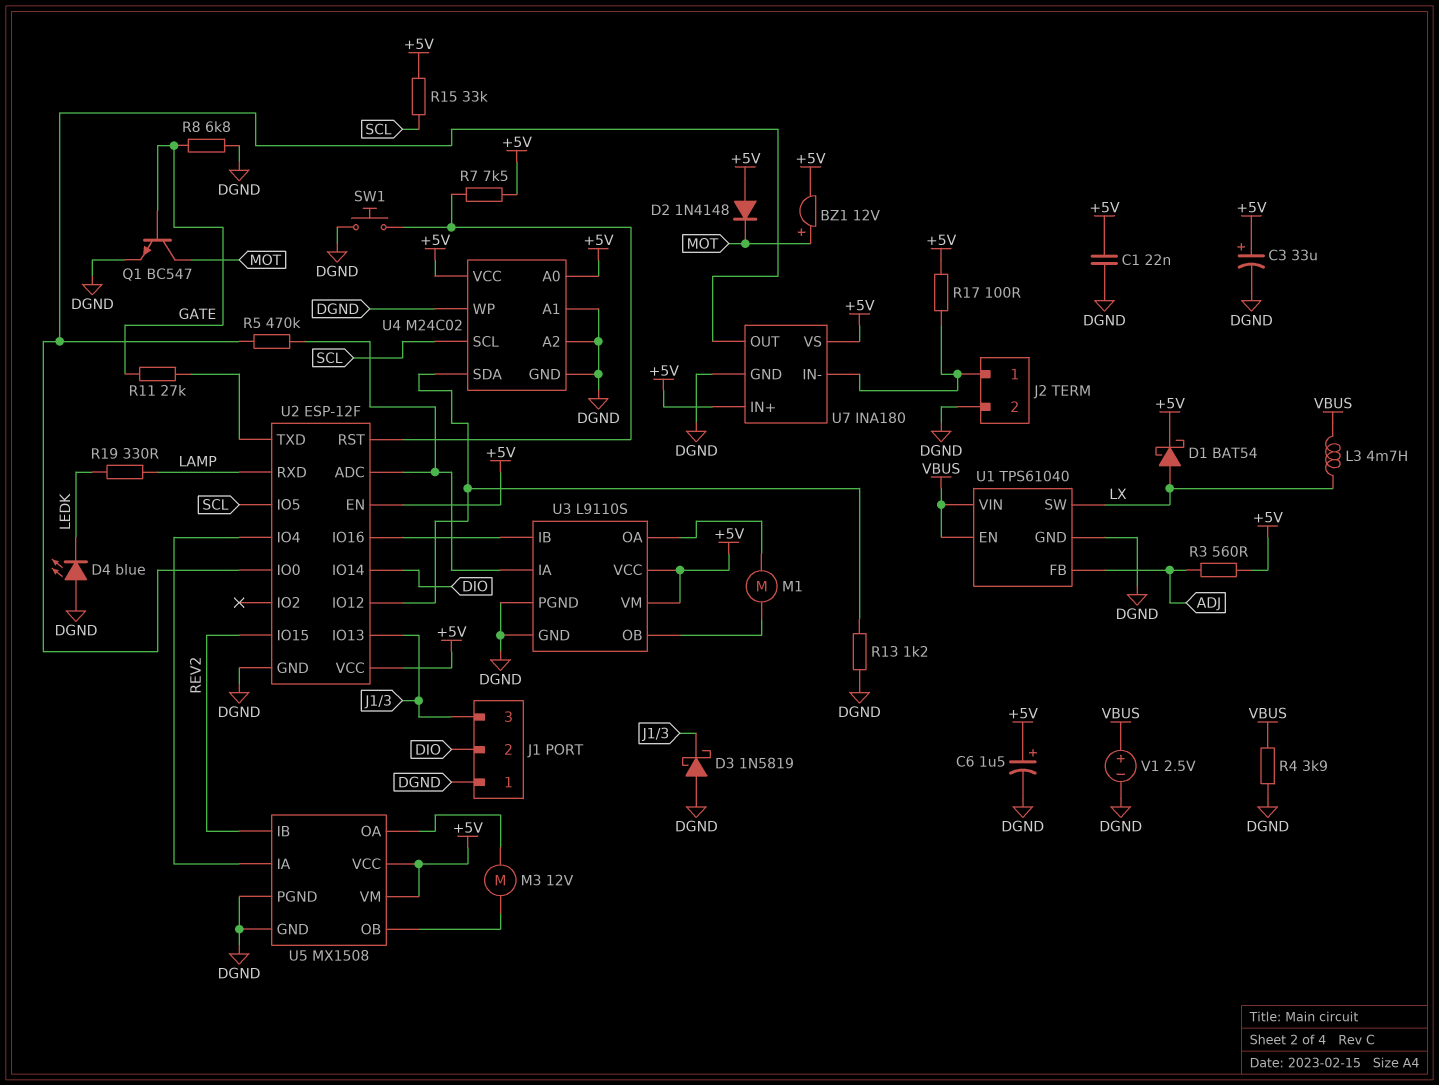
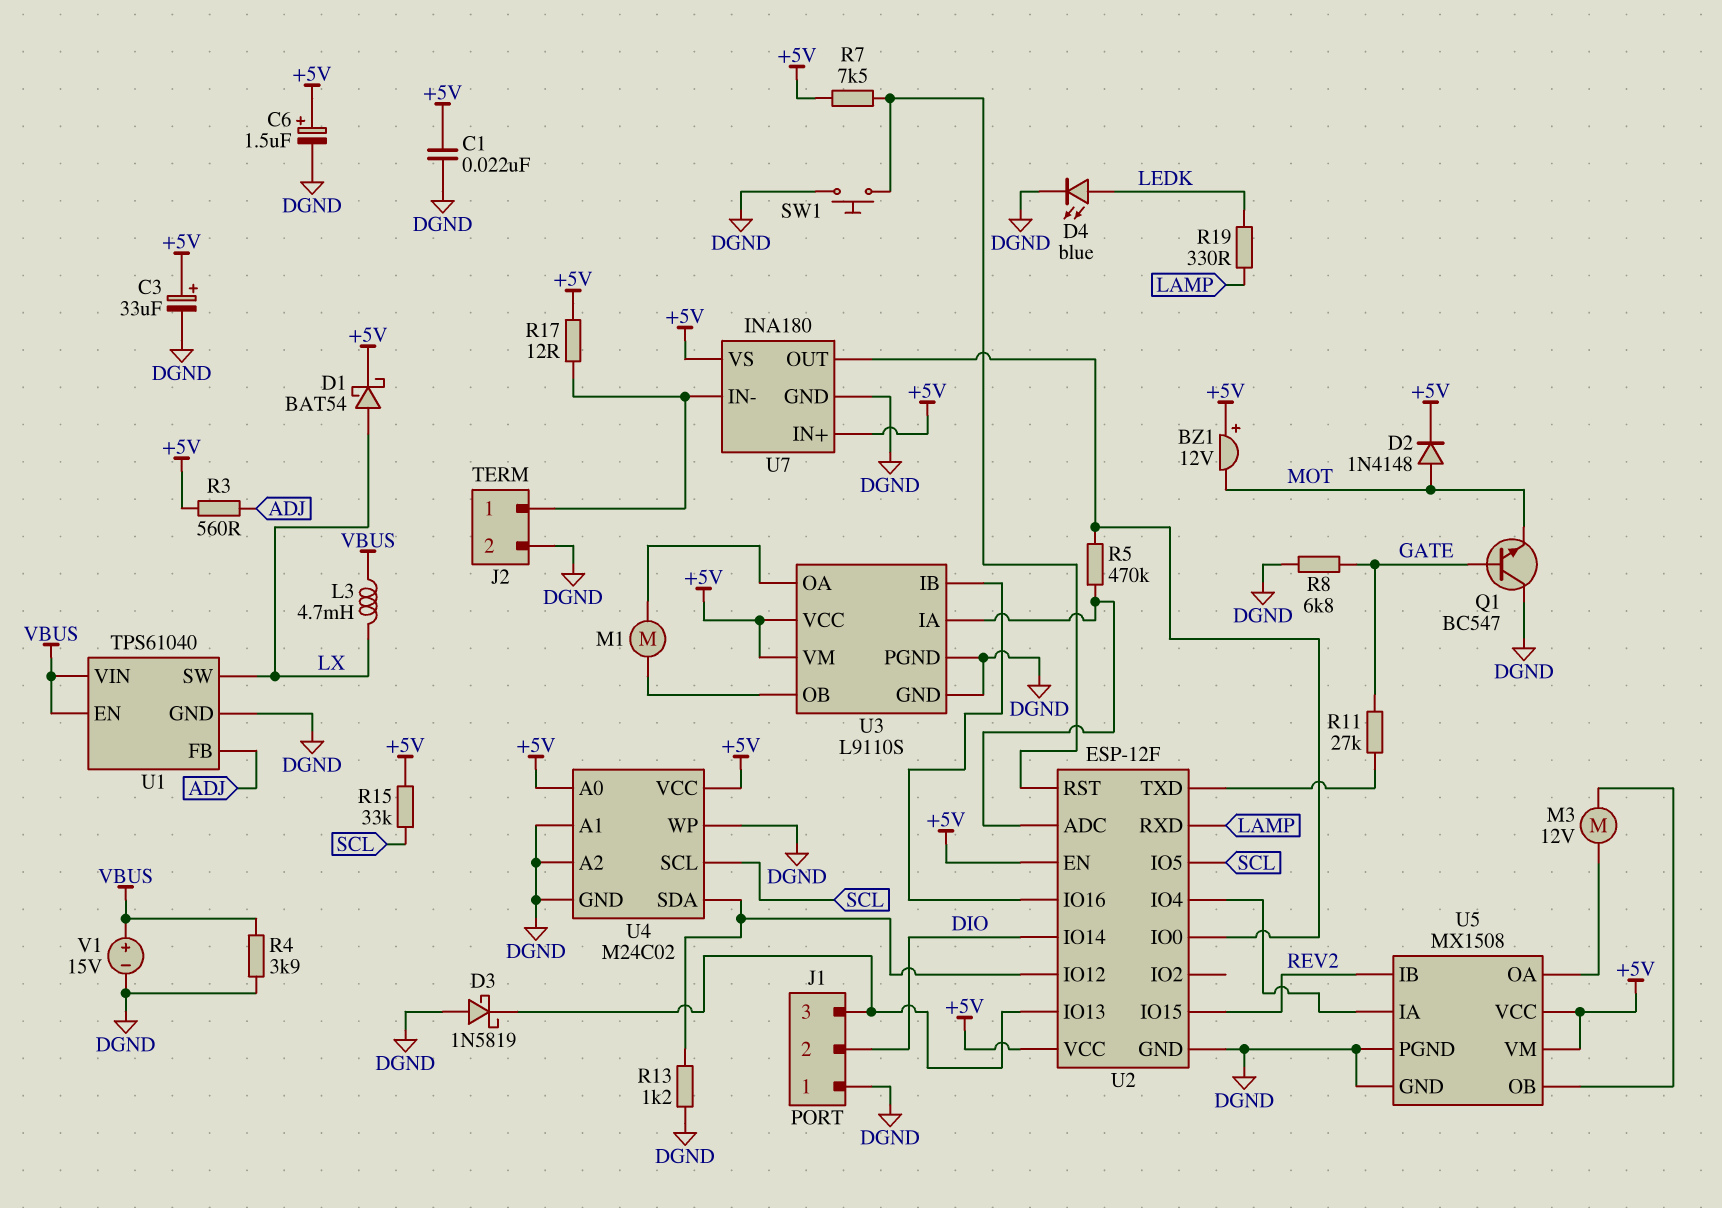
BZ1: buzzer 12V (plus MOT, minus +5V) -> buzzer 12V (plus +5V, minus MOT)
D2: diode 1N4148 (A +5V, K MOT) -> diode 1N4148 (A MOT, K +5V)
D4: LED blue (A DGND, K LEDK) -> LED blue (A LEDK, K DGND)
Q1: NPN BC547 (B GATE, C MOT, E DGND) -> NPN BC547 (B GATE, C DGND, E MOT)
R17: 100 (+5V, J2/1) -> 12 (+5V, J2/1)
V1: 2.5V (plus VBUS, minus DGND) -> 15V (plus VBUS, minus DGND)

